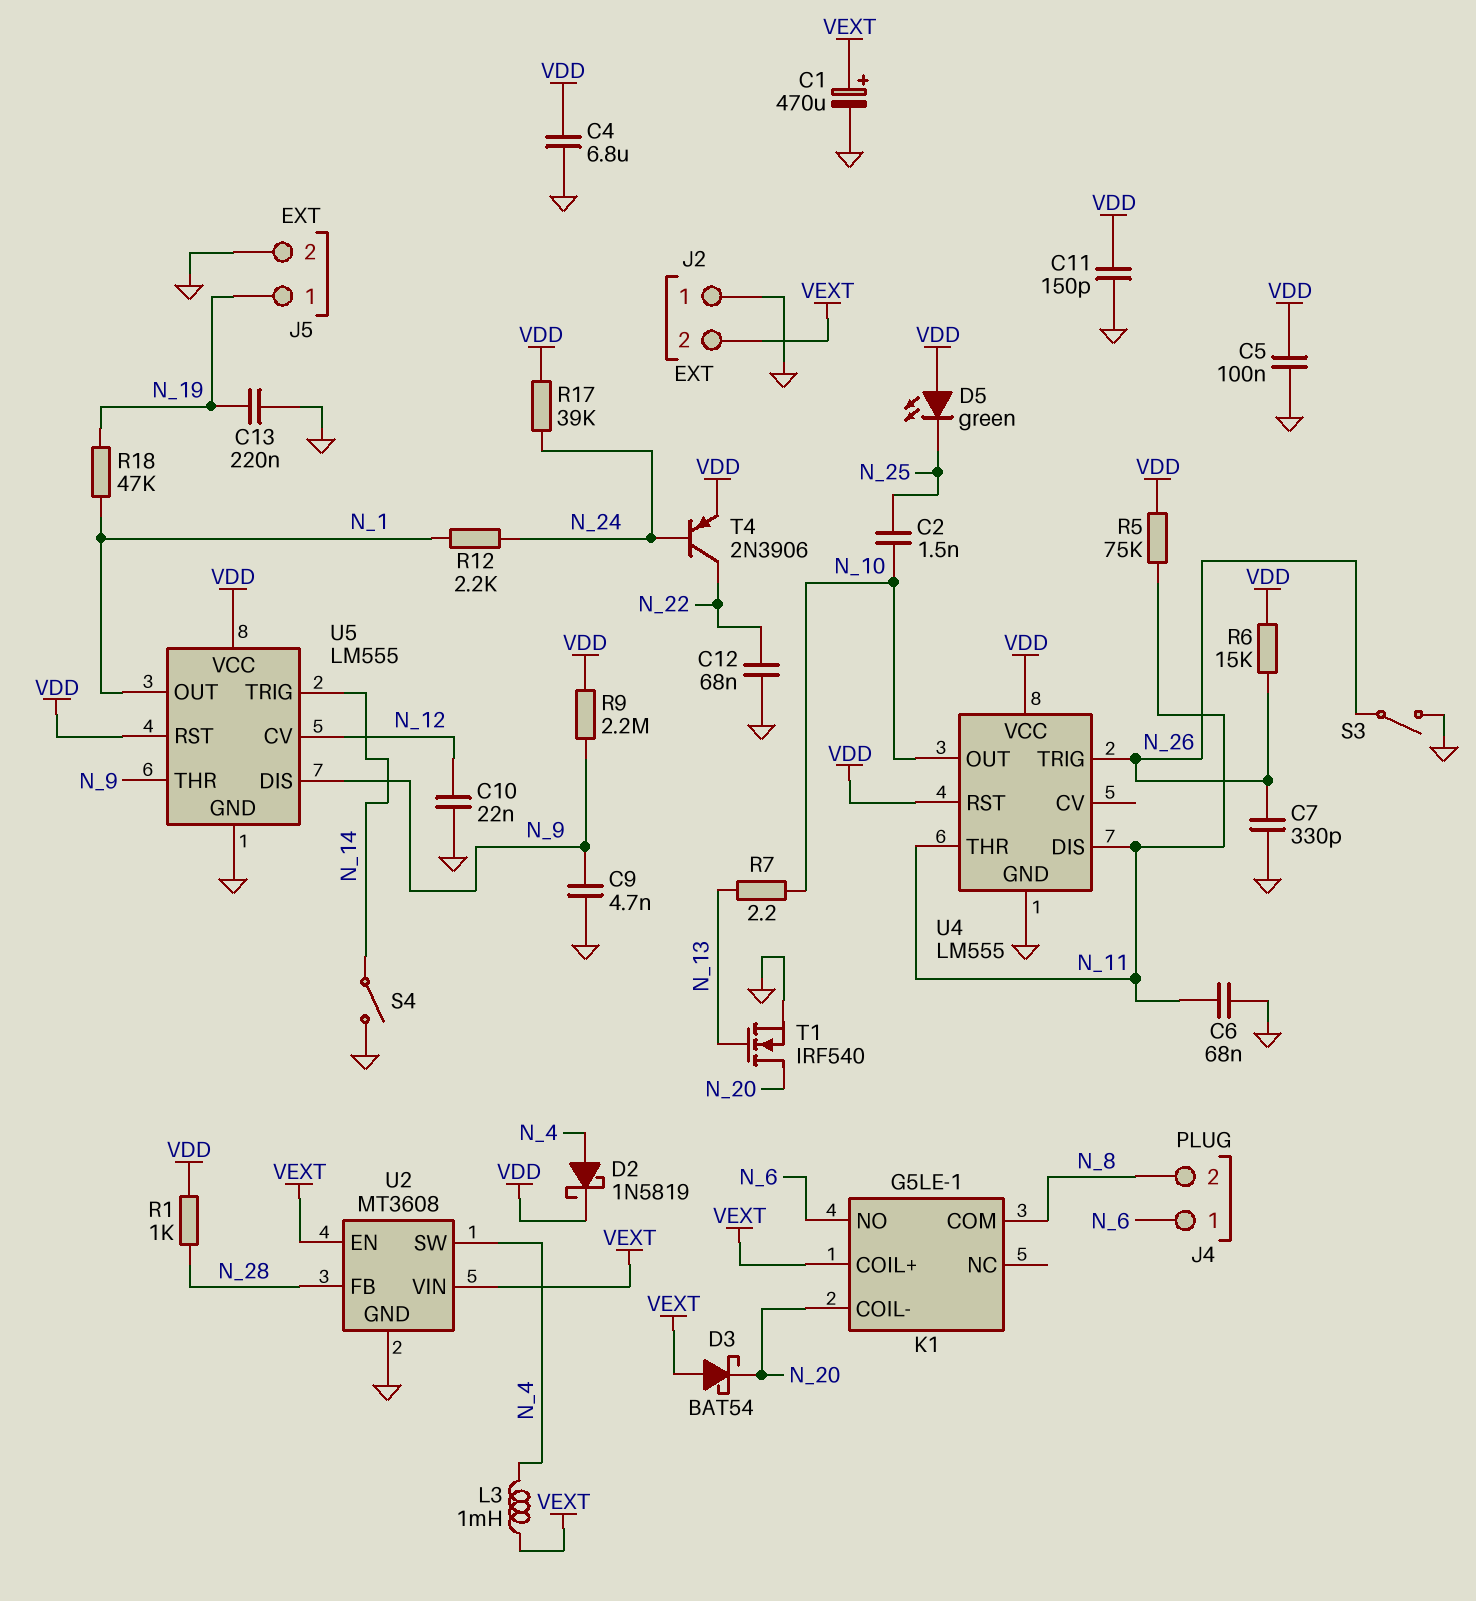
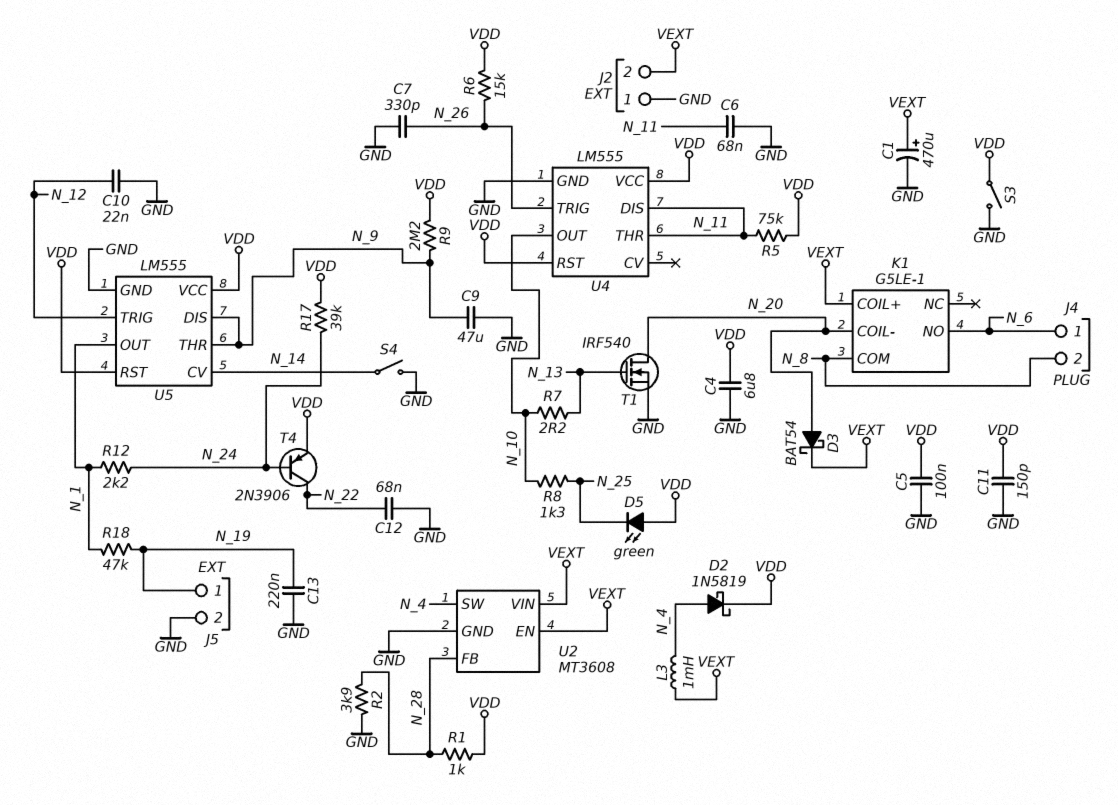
C2: 1.5nF (N_10, N_25) -> none
C9: 4.7nF (GND, N_9) -> 47uF (GND, N_9)
D3: schottky BAT54 (A VEXT, K N_20) -> schottky BAT54 (A N_20, K VEXT)
R2: none -> 3.9k (GND, N_28)
R8: none -> 1.3k (N_10, N_25)
S3: switch (GND, N_26) -> switch (GND, VDD)
U5 pin CV: N_12 -> N_14
U5 pin TRIG: N_14 -> N_12

